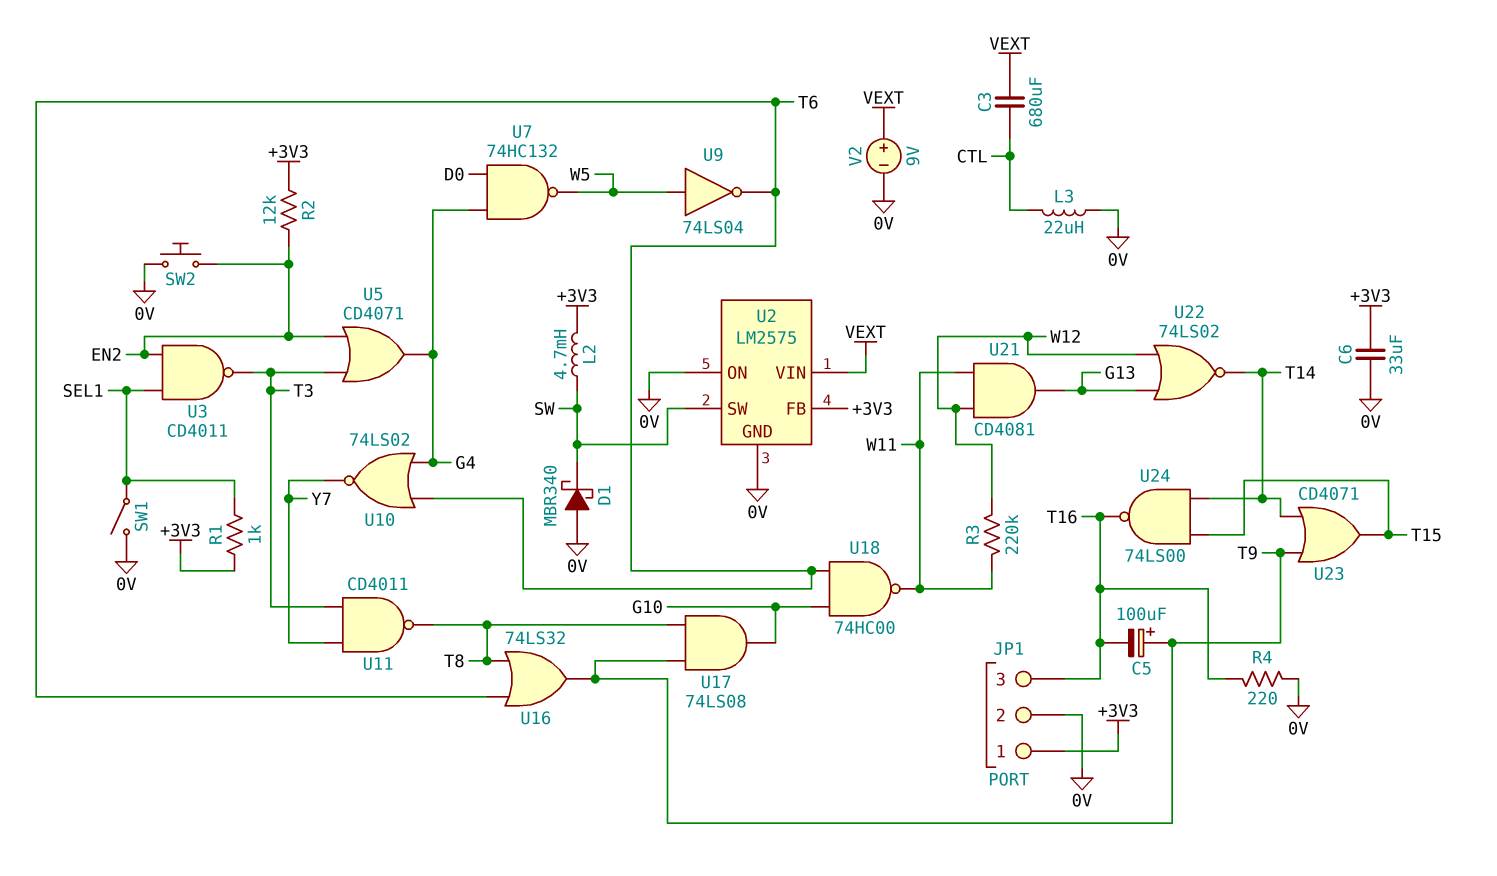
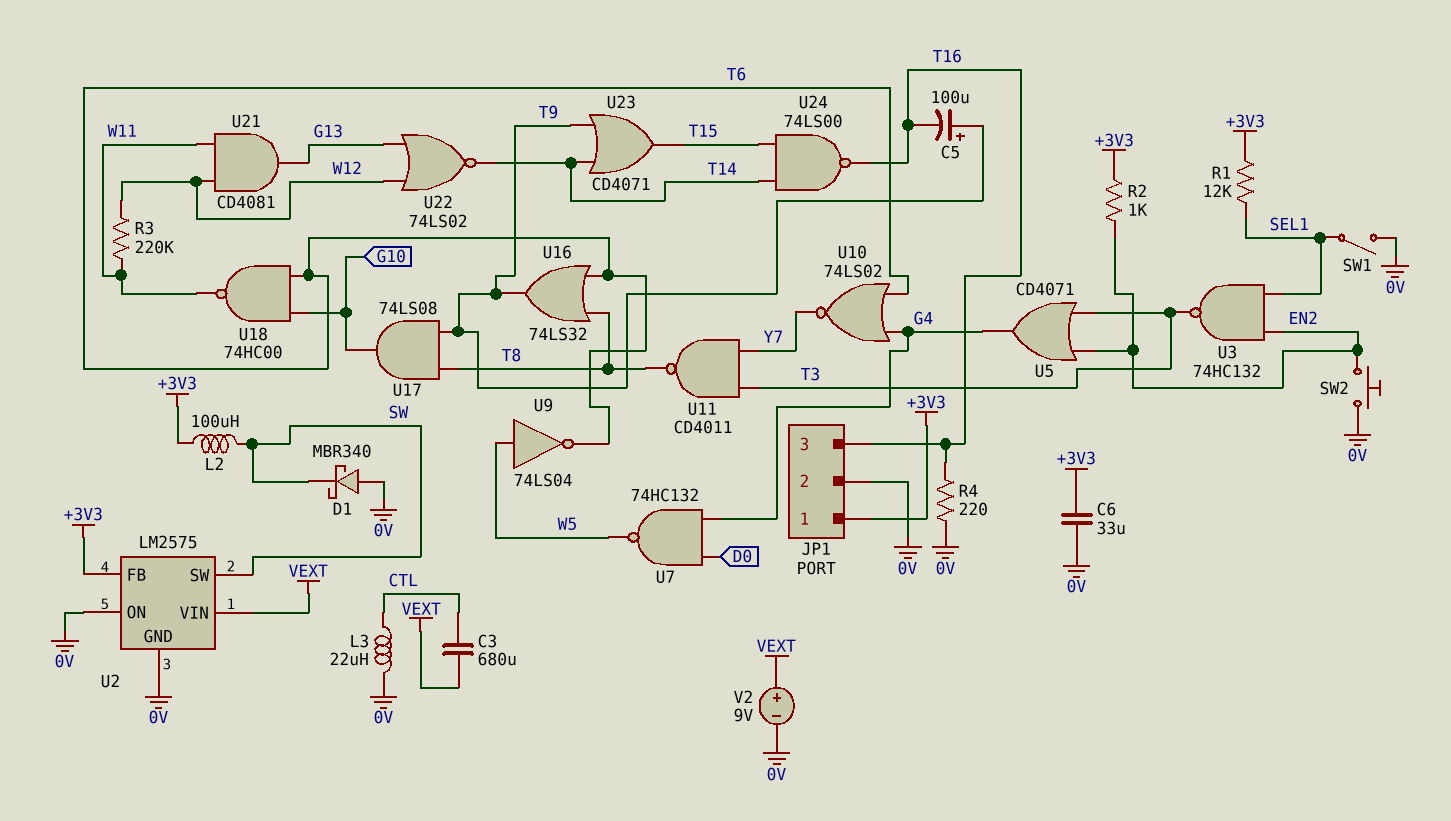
L2: 4.7mH (+3V3, SW) -> 100uH (+3V3, SW)
R1: 1k (+3V3, SEL1) -> 12k (+3V3, SEL1)
R2: 12k (+3V3, EN2) -> 1k (+3V3, EN2)
U3: NAND CD4011 (in EN2, in SEL1, out T3) -> NAND 74HC132 (in EN2, in SEL1, out T3)

